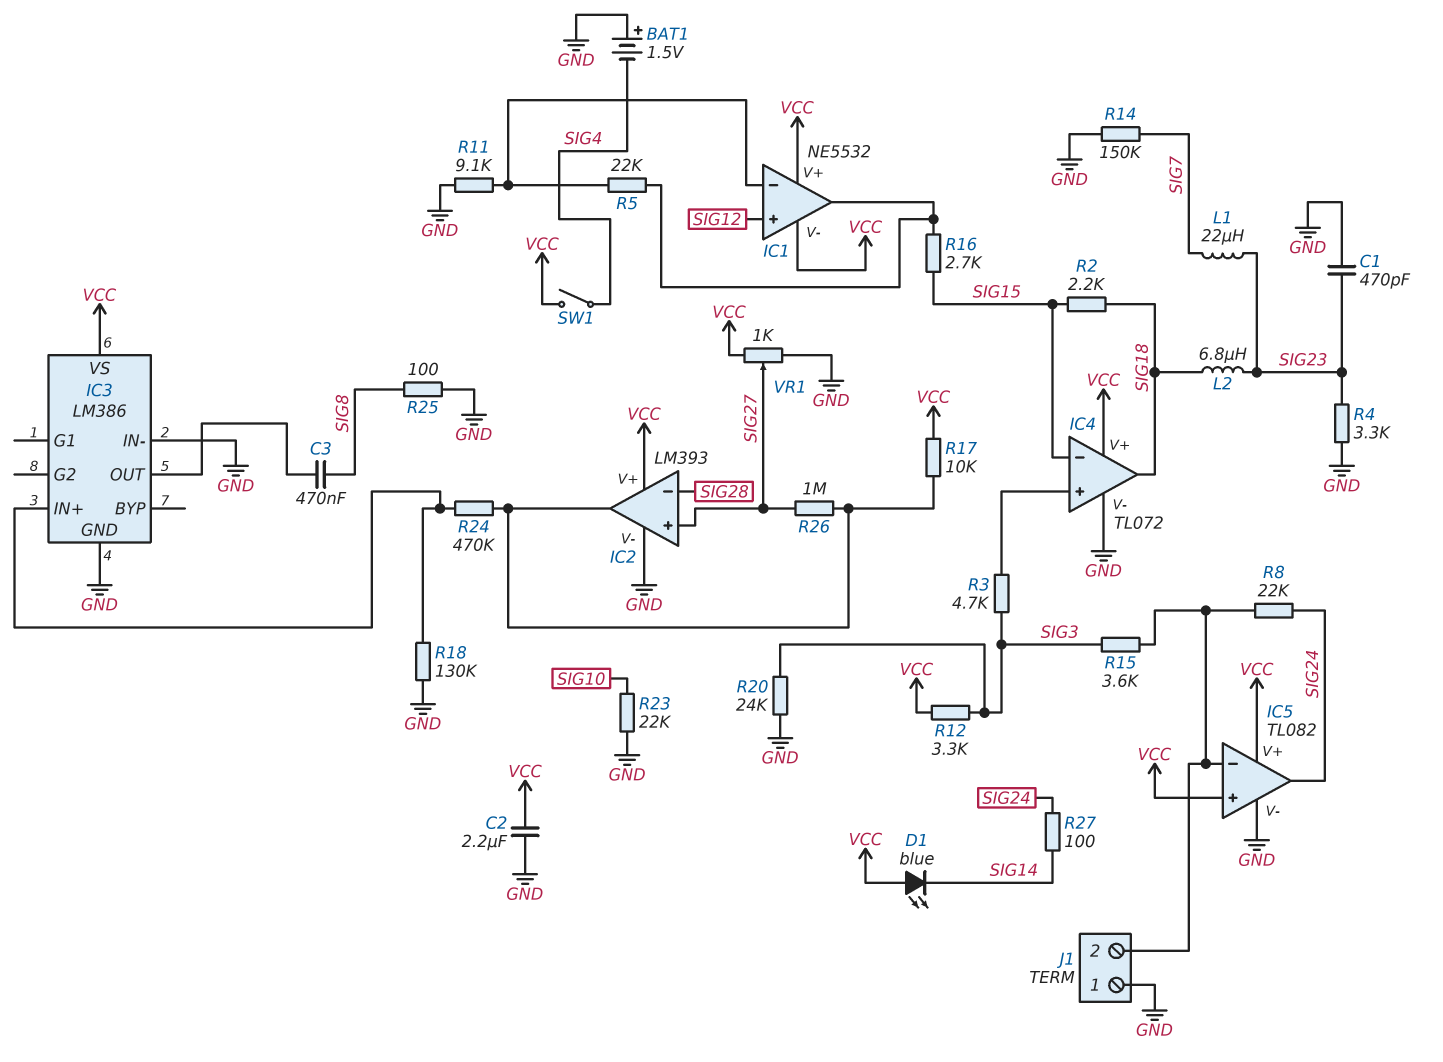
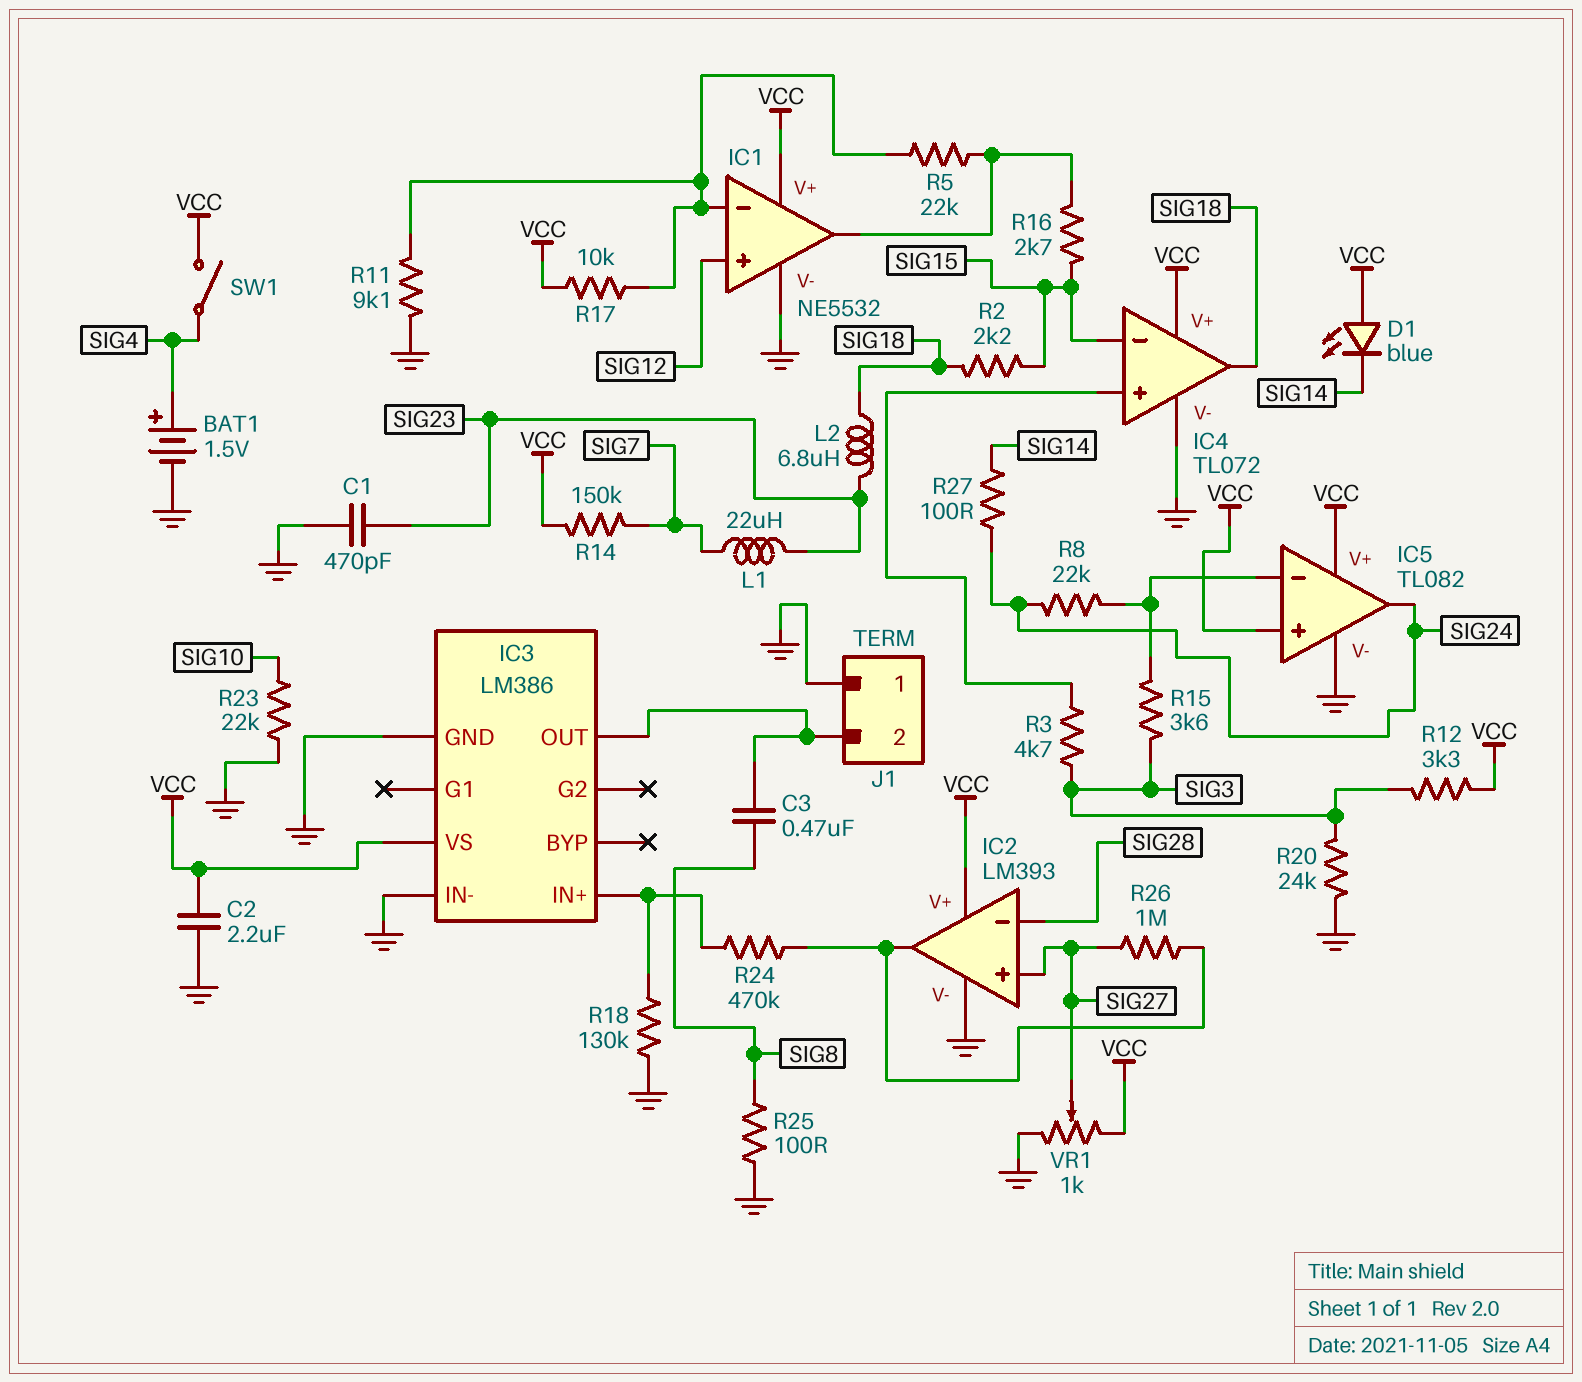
BAT1: 1.5V (plus GND, minus SIG4) -> 1.5V (plus SIG4, minus GND)
IC1 pin V-: VCC -> GND
J1 pin 2: IC5/in- -> IC3/OUT
R4: 3.3k (GND, SIG23) -> none
R14: 150k (GND, SIG7) -> 150k (SIG7, VCC)
R17: 10k (IC2/out, VCC) -> 10k (IC1/in-, VCC)

